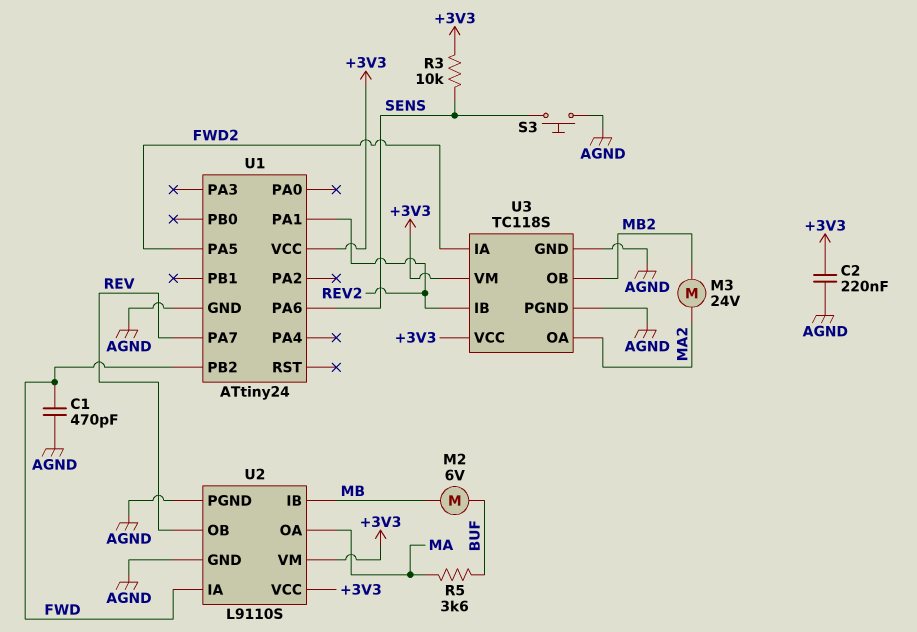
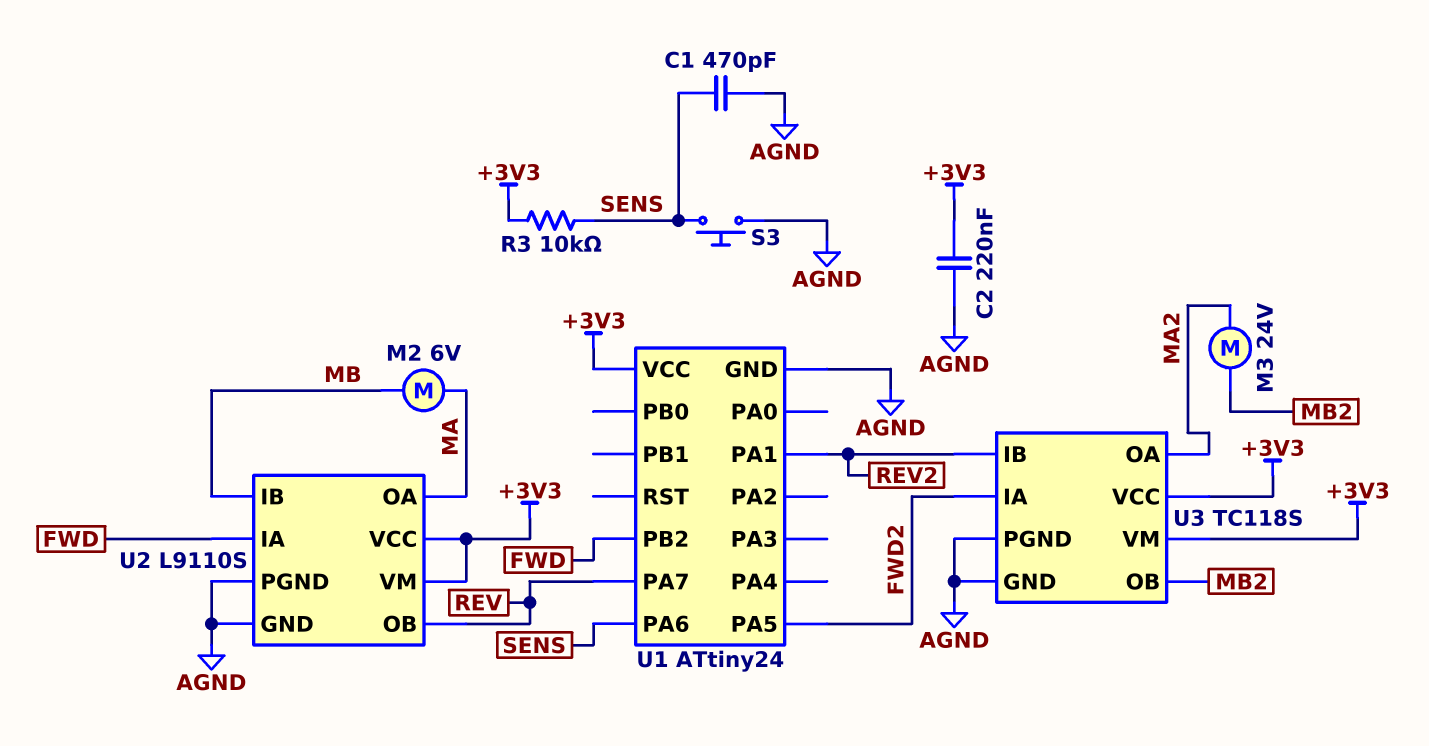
C1: 470pF (AGND, FWD) -> 470pF (AGND, SENS)
M2: motor 6V (BUF, MB) -> motor 6V (MA, MB)
R5: 3.6k (BUF, MA) -> none

